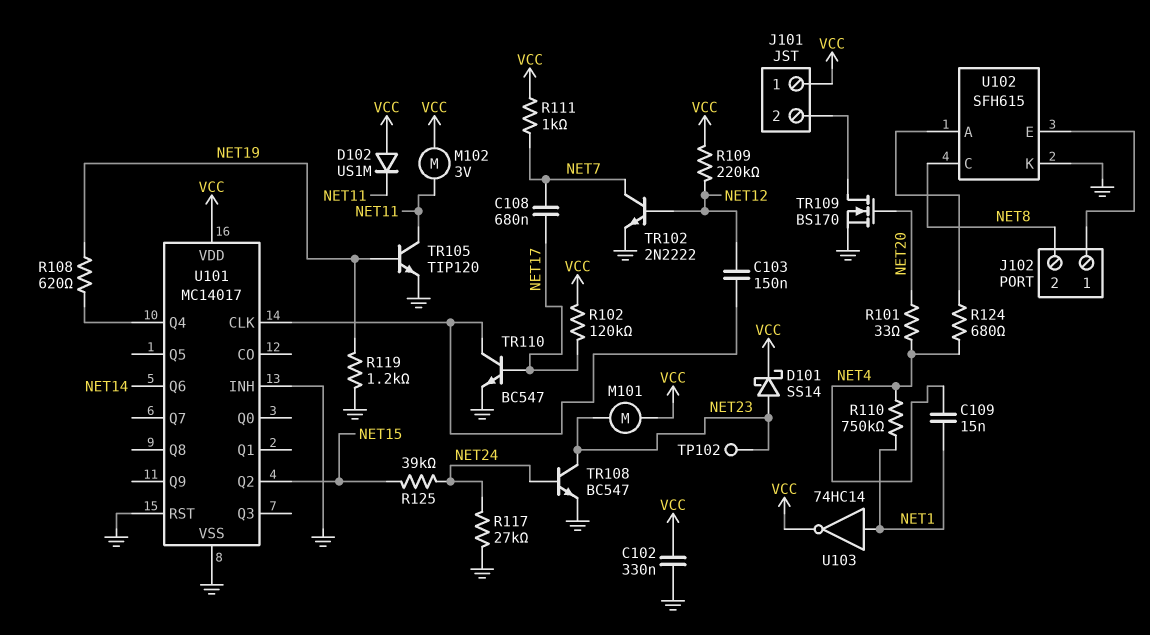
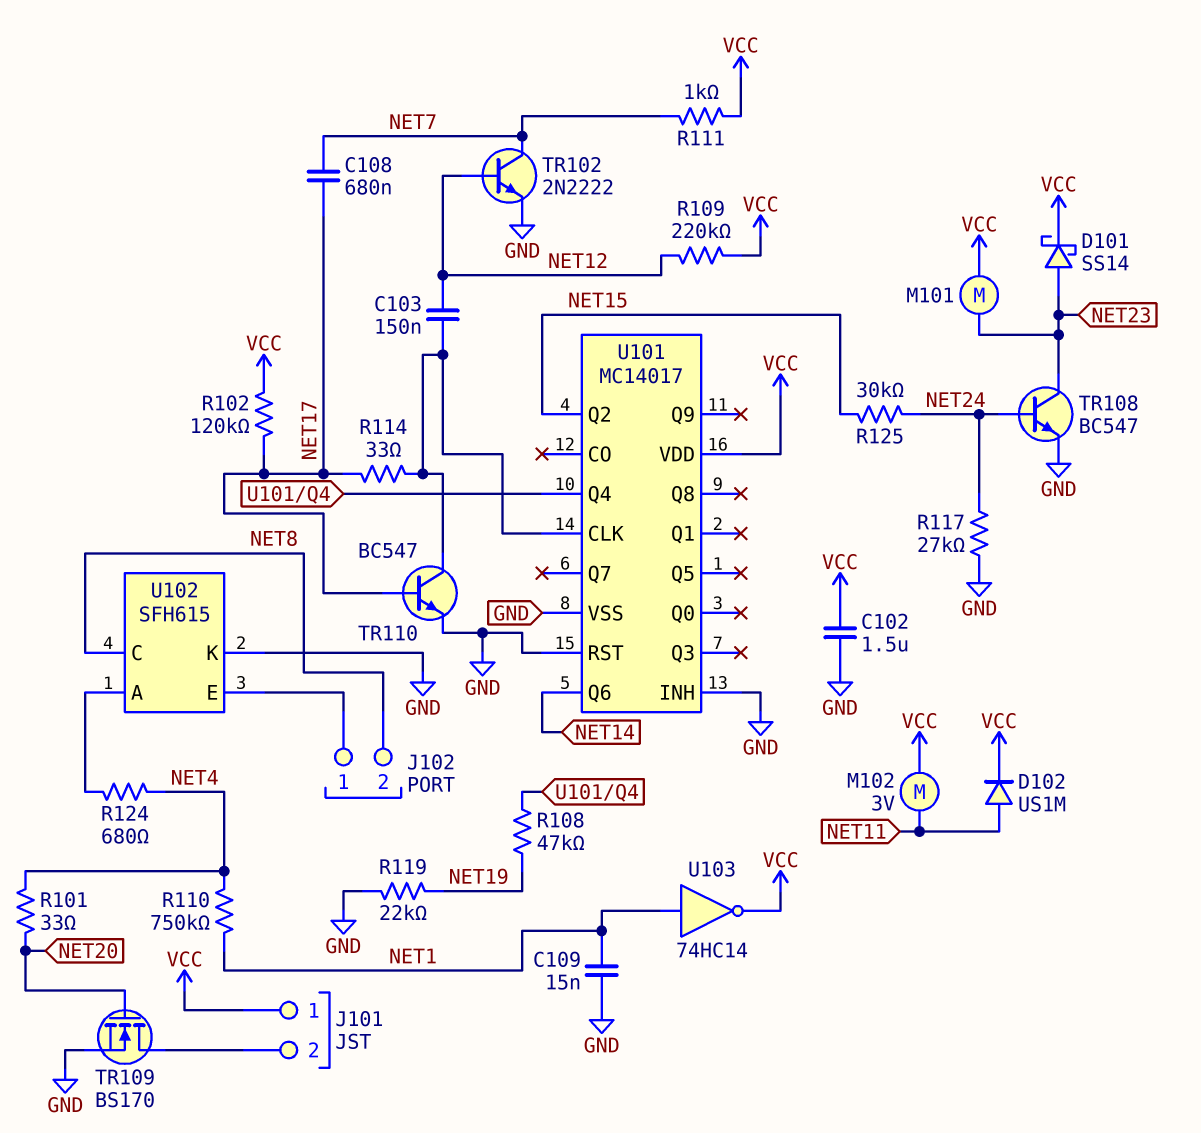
C102: 330nF (GND, VCC) -> 1.5uF (GND, VCC)
C109: 15nF (NET1, NET4) -> 15nF (GND, NET1)
D102: diode US1M (A VCC, K NET11) -> diode US1M (A NET11, K VCC)
R108: 620 (NET19, U101/Q4) -> 47k (NET19, U101/Q4)
R114: none -> 33 (NET17, U101/CLK)
R119: 1.2k (GND, NET19) -> 22k (GND, NET19)
R125: 39k (NET15, NET24) -> 30k (NET15, NET24)
TP102: test point (NET23) -> none
TR105: NPN TIP120 (B NET19, C NET11, E GND) -> none

